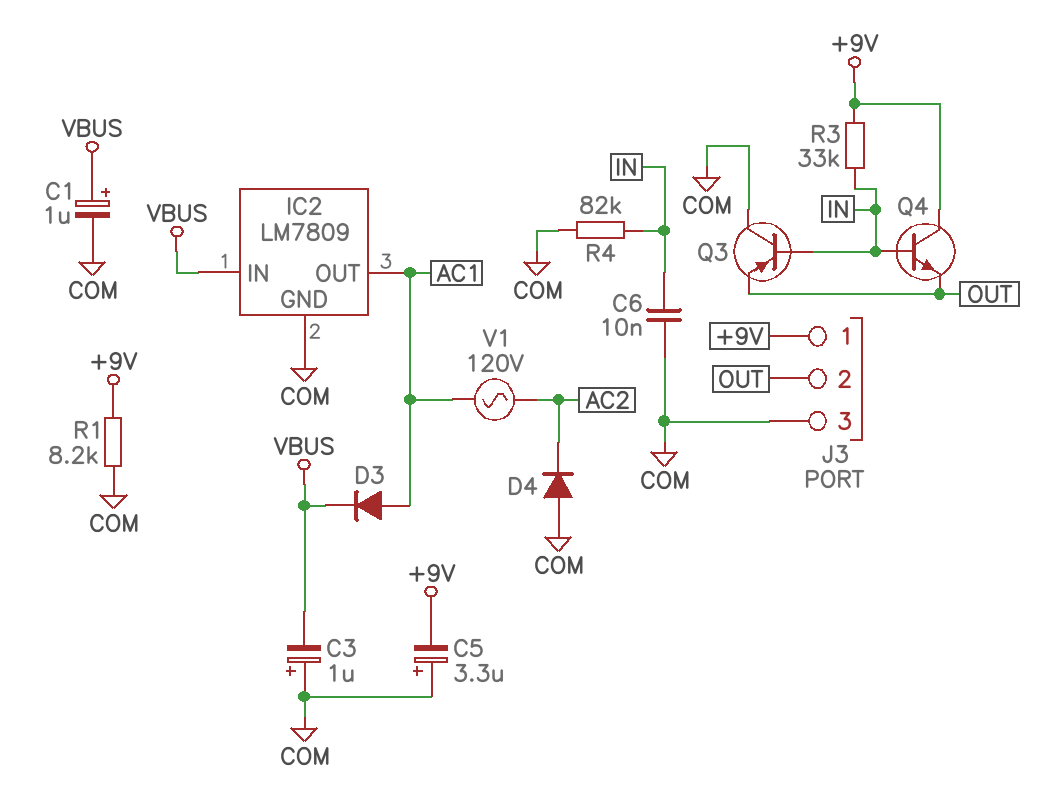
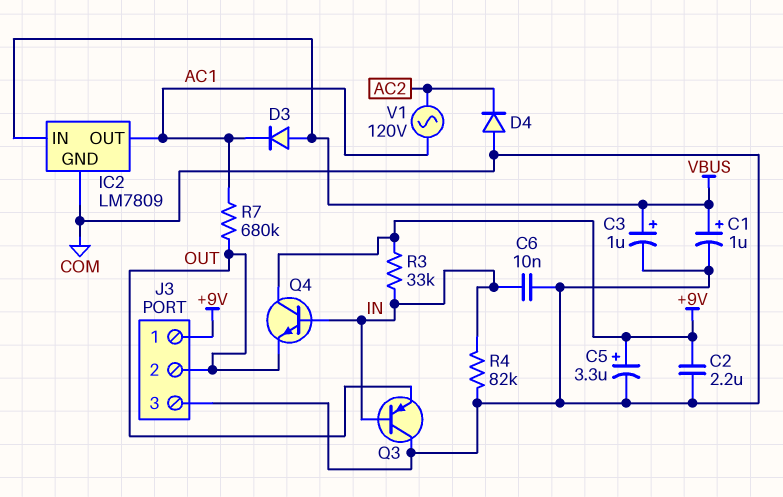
C2: none -> 2.2uF (+9V, COM)
C3: 1uF (plus COM, minus VBUS) -> 1uF (plus VBUS, minus COM)
C5: 3.3uF (plus COM, minus +9V) -> 3.3uF (plus +9V, minus COM)
D3: diode (A AC1, K VBUS) -> diode (A VBUS, K AC1)
R1: 8.2k (+9V, COM) -> none
R7: none -> 680k (AC1, OUT)

